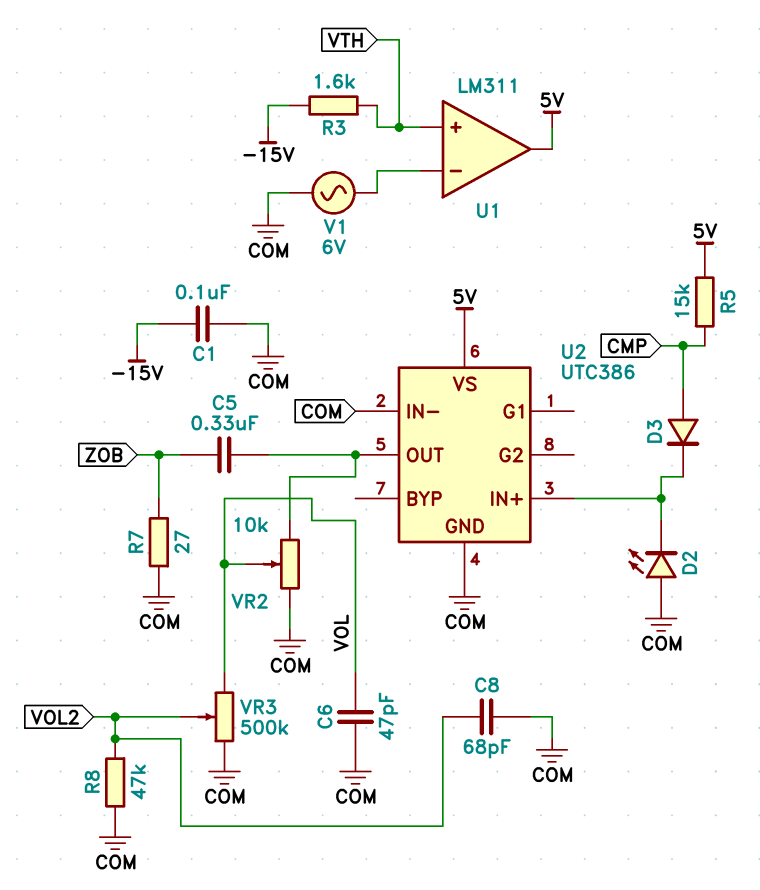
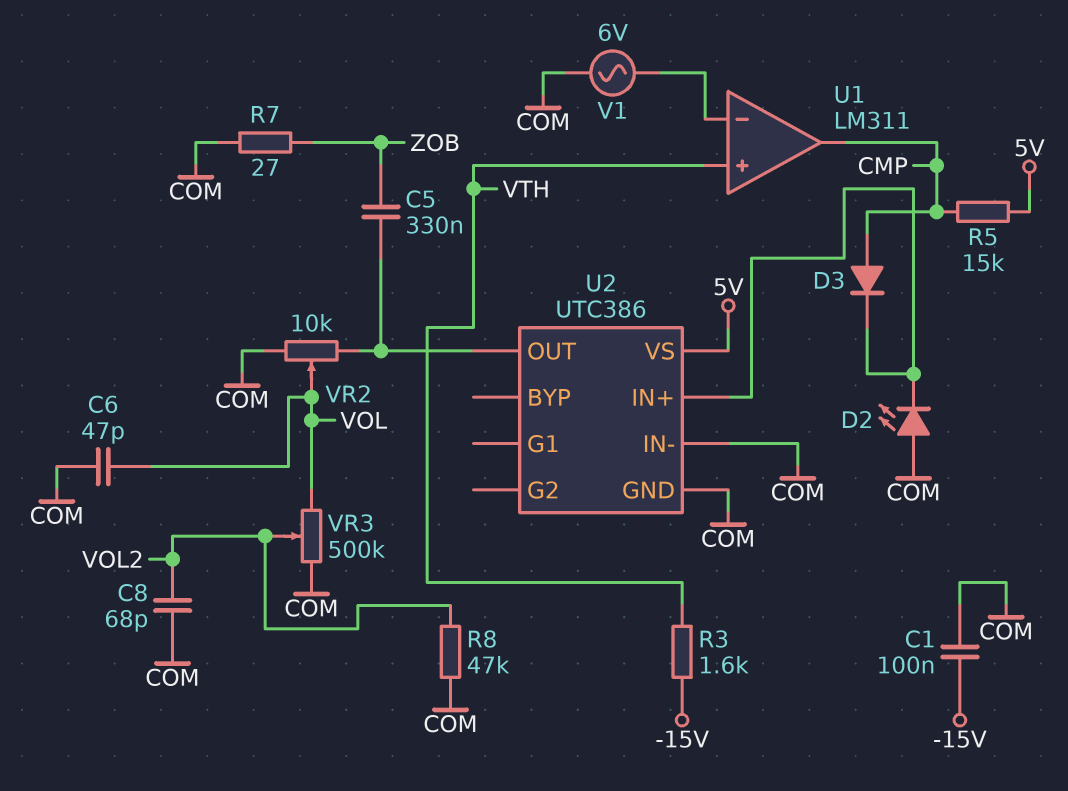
U1 pin out: 5V -> CMP

